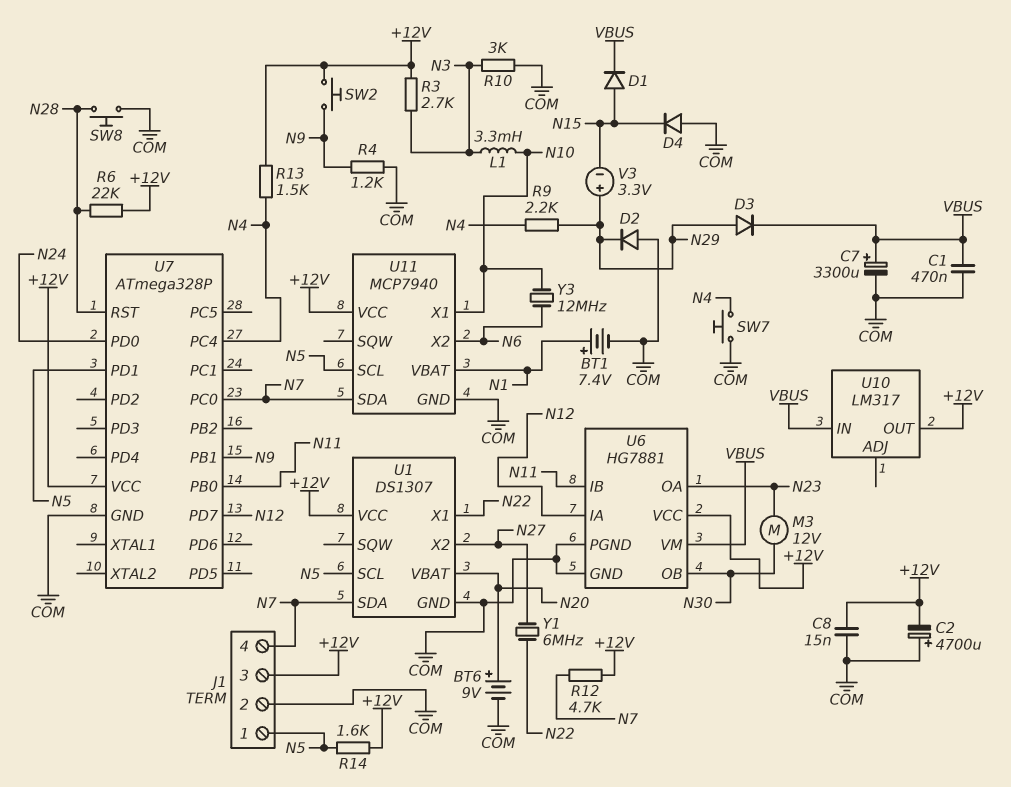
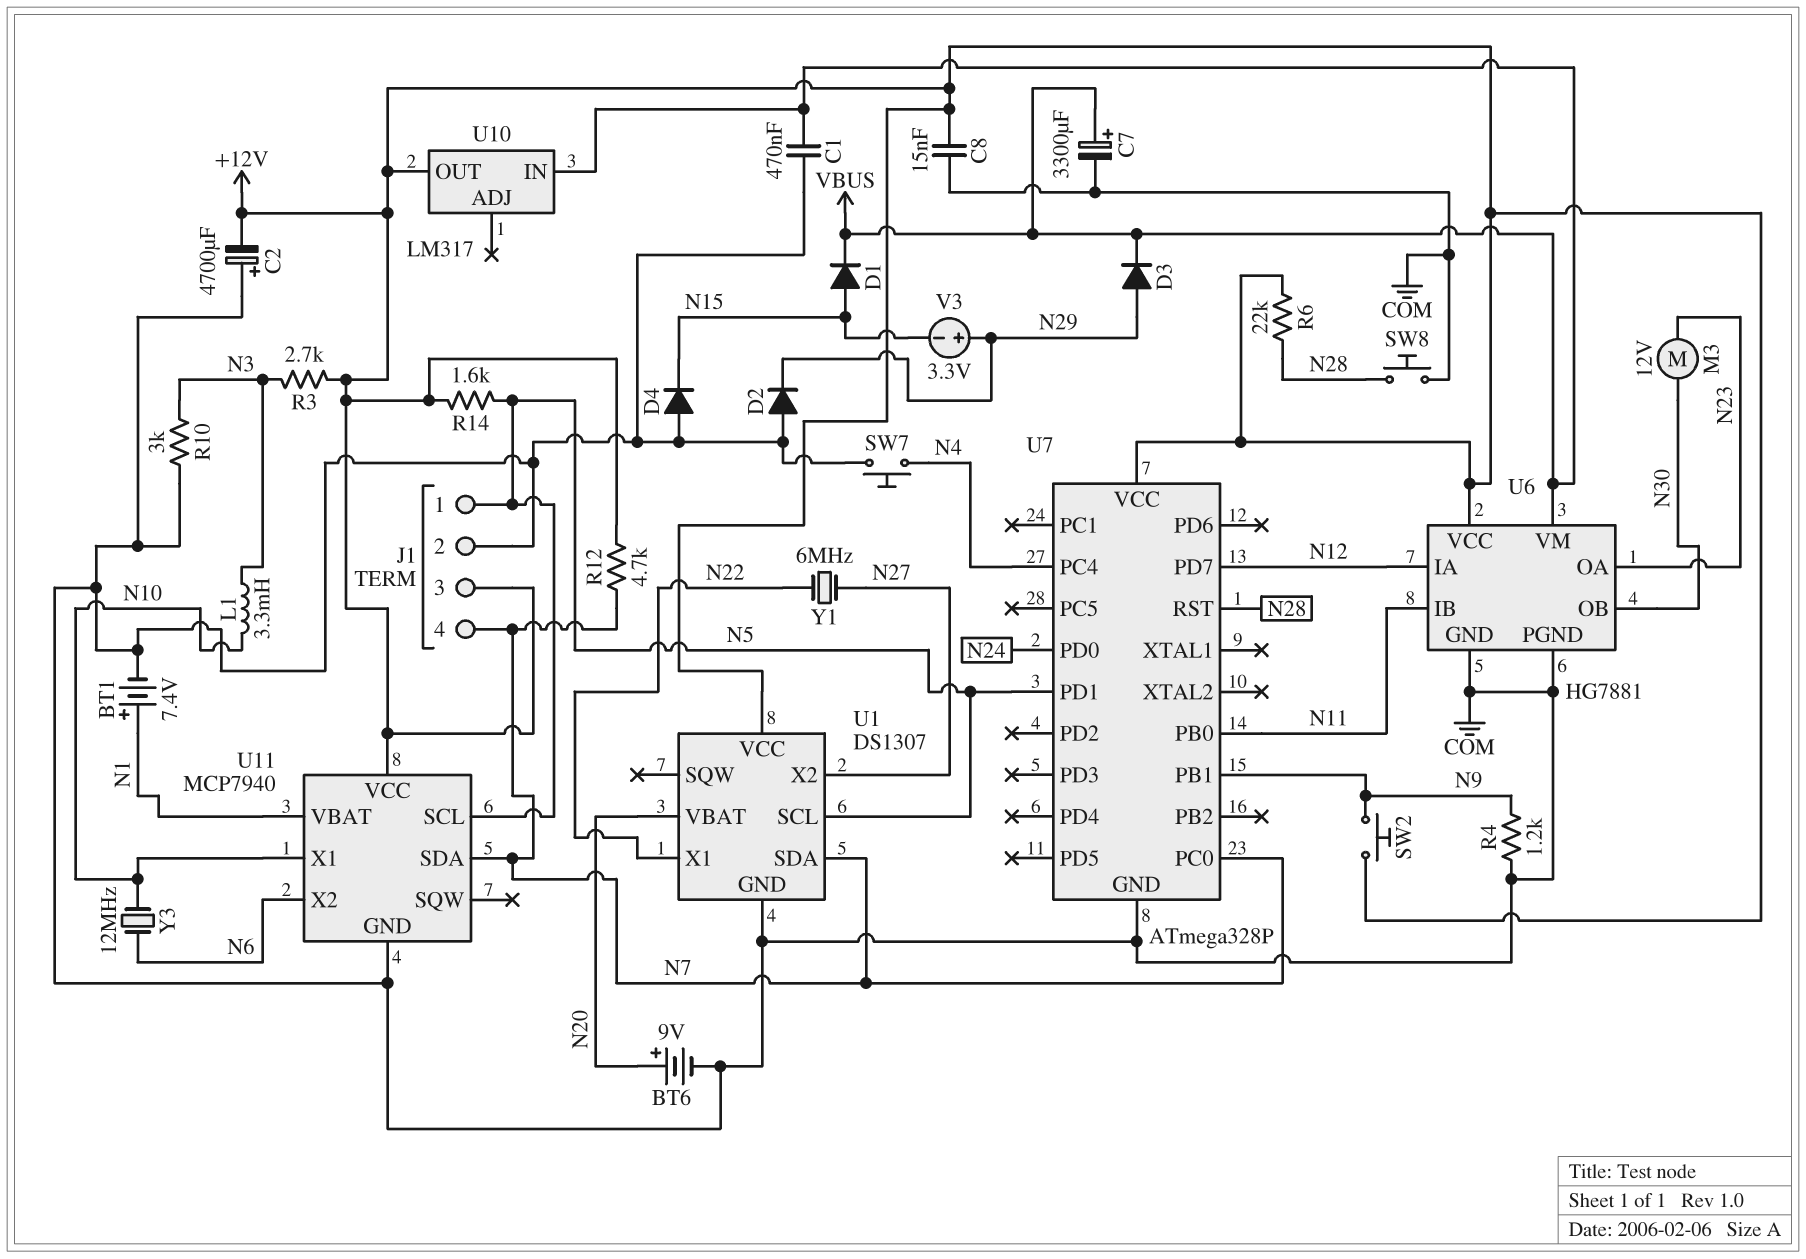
R9: 2.2k (N4, N29) -> none
R13: 1.5k (+12V, N4) -> none

